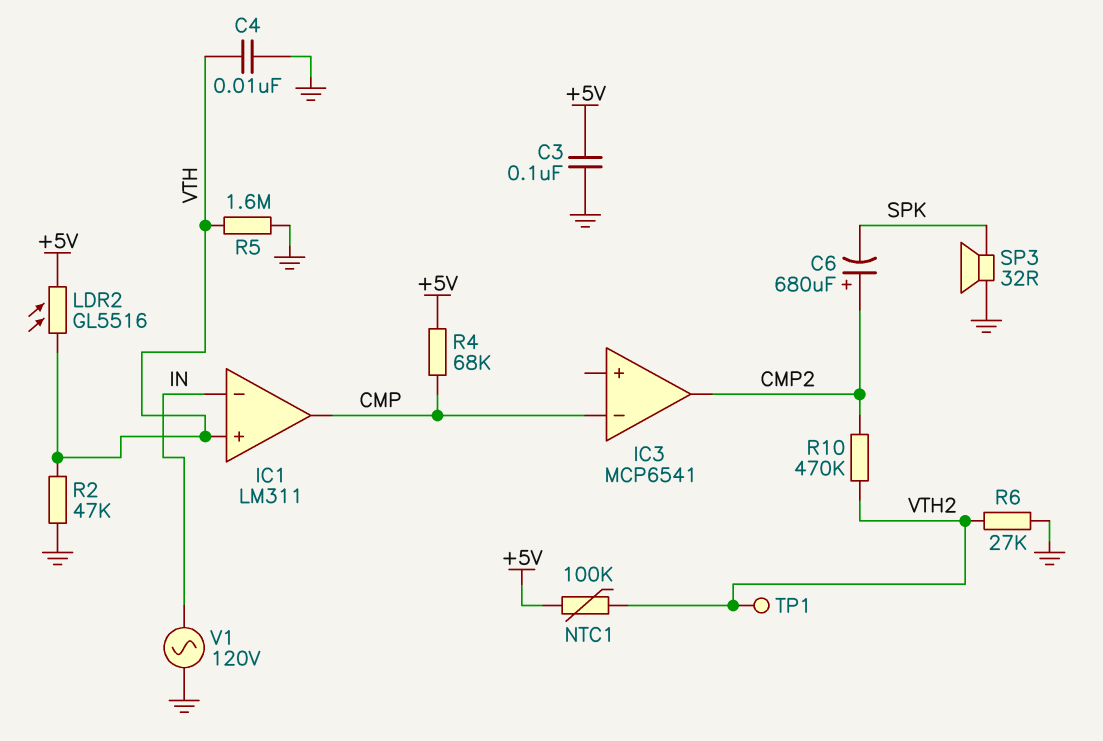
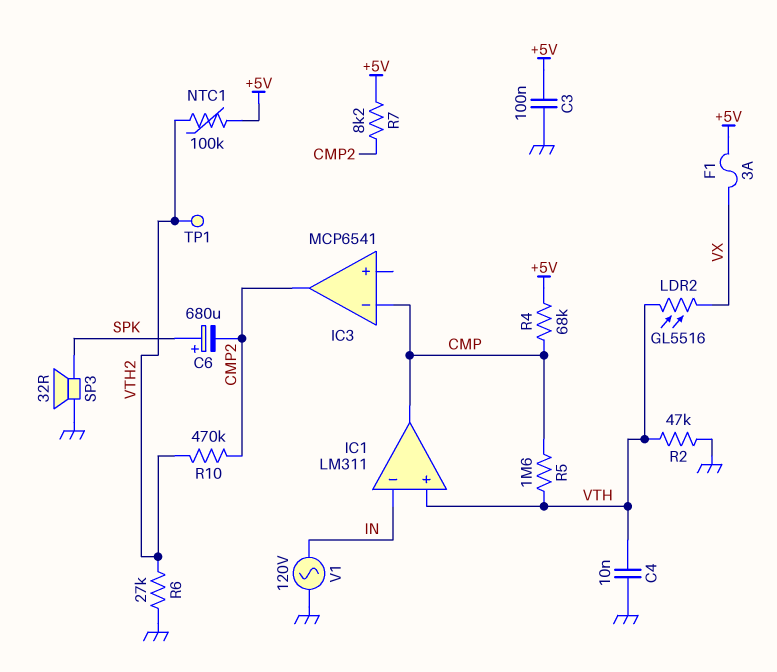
C6: 680uF (plus CMP2, minus SPK) -> 680uF (plus SPK, minus CMP2)
F1: none -> 3A (+5V, VX)
LDR2: GL5516 (+5V, VTH) -> GL5516 (VTH, VX)
R5: 1.6M (GND, VTH) -> 1.6M (CMP, VTH)
R7: none -> 8.2k (+5V, CMP2)

